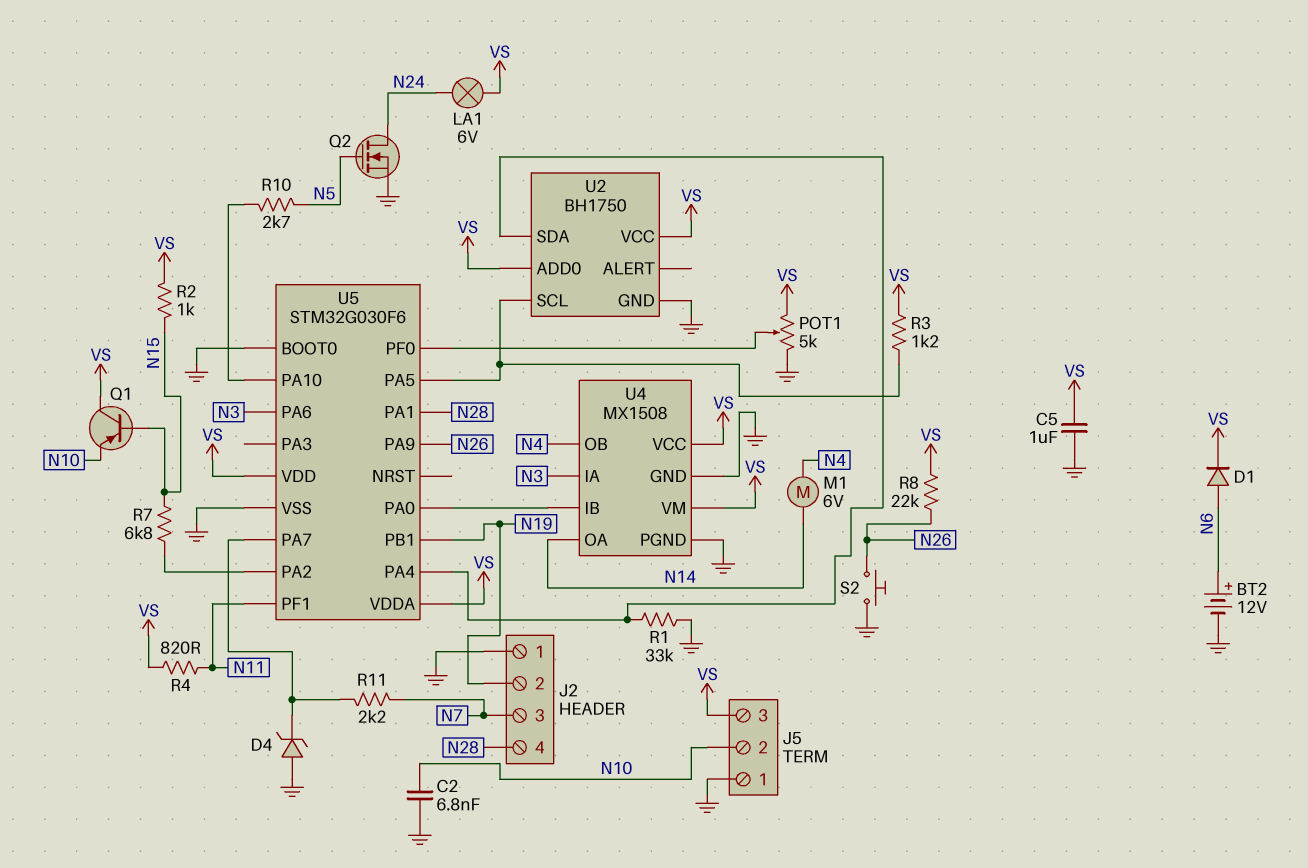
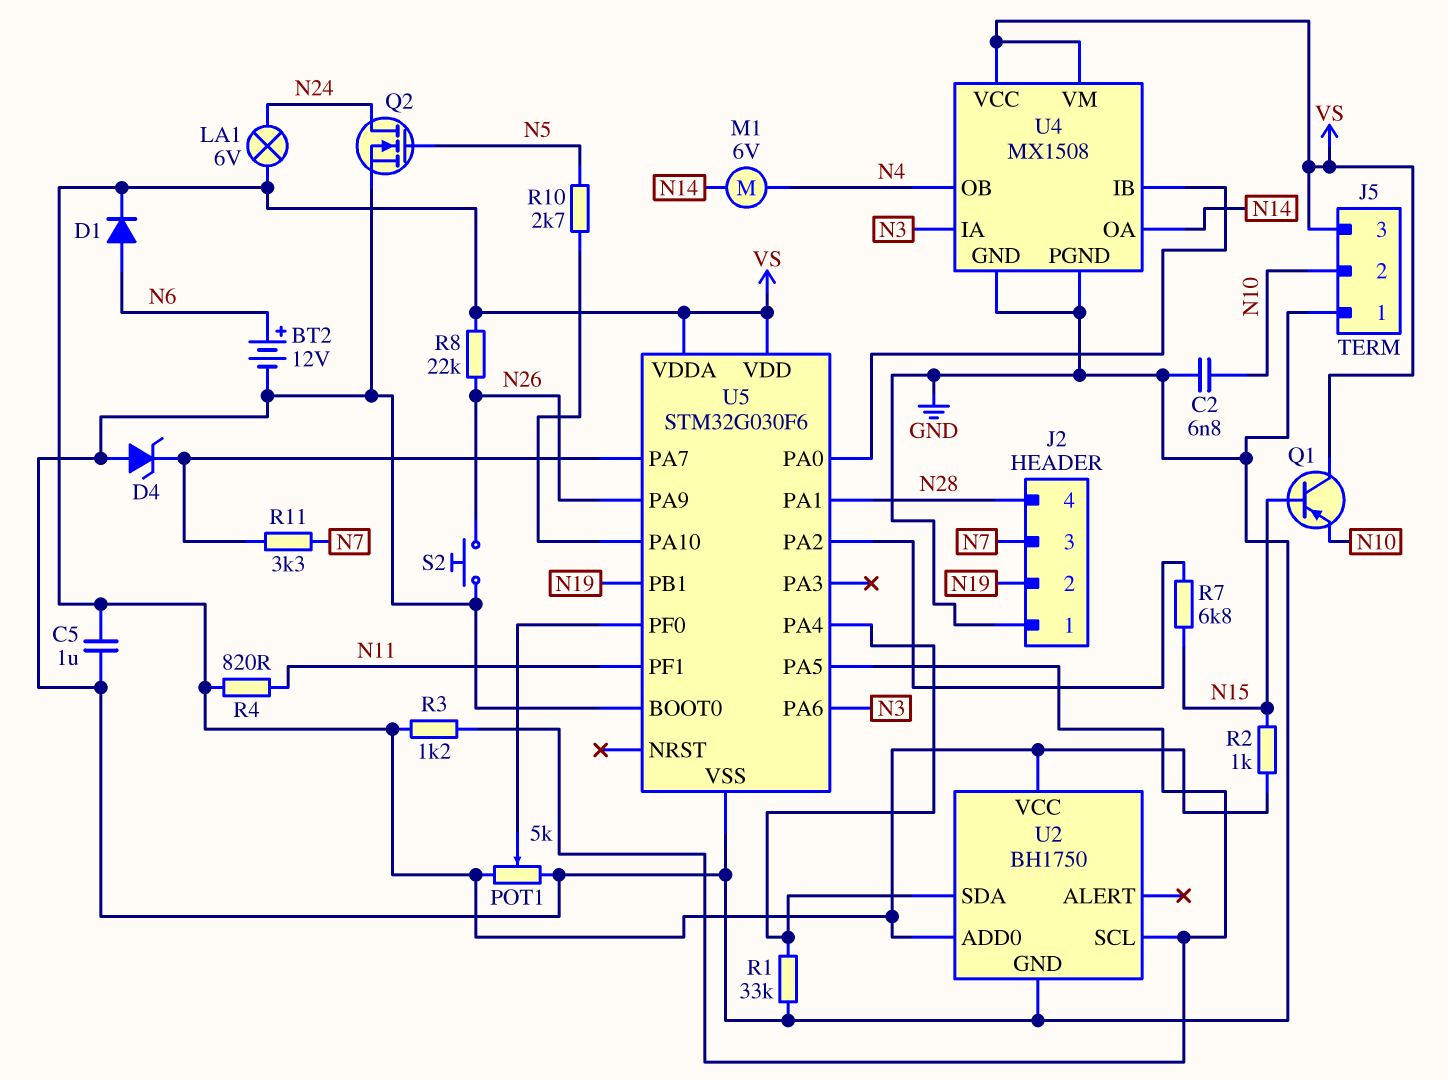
R11: 2.2k (N7, U5/PA7) -> 3.3k (N7, U5/PA7)

